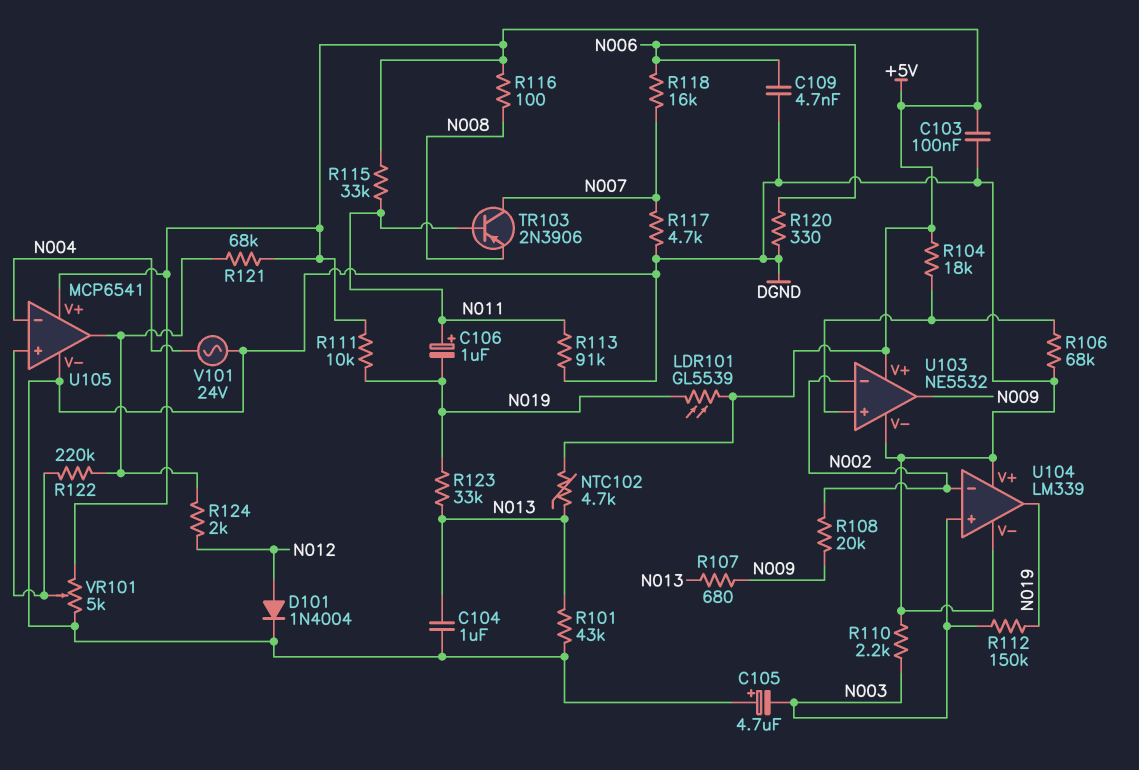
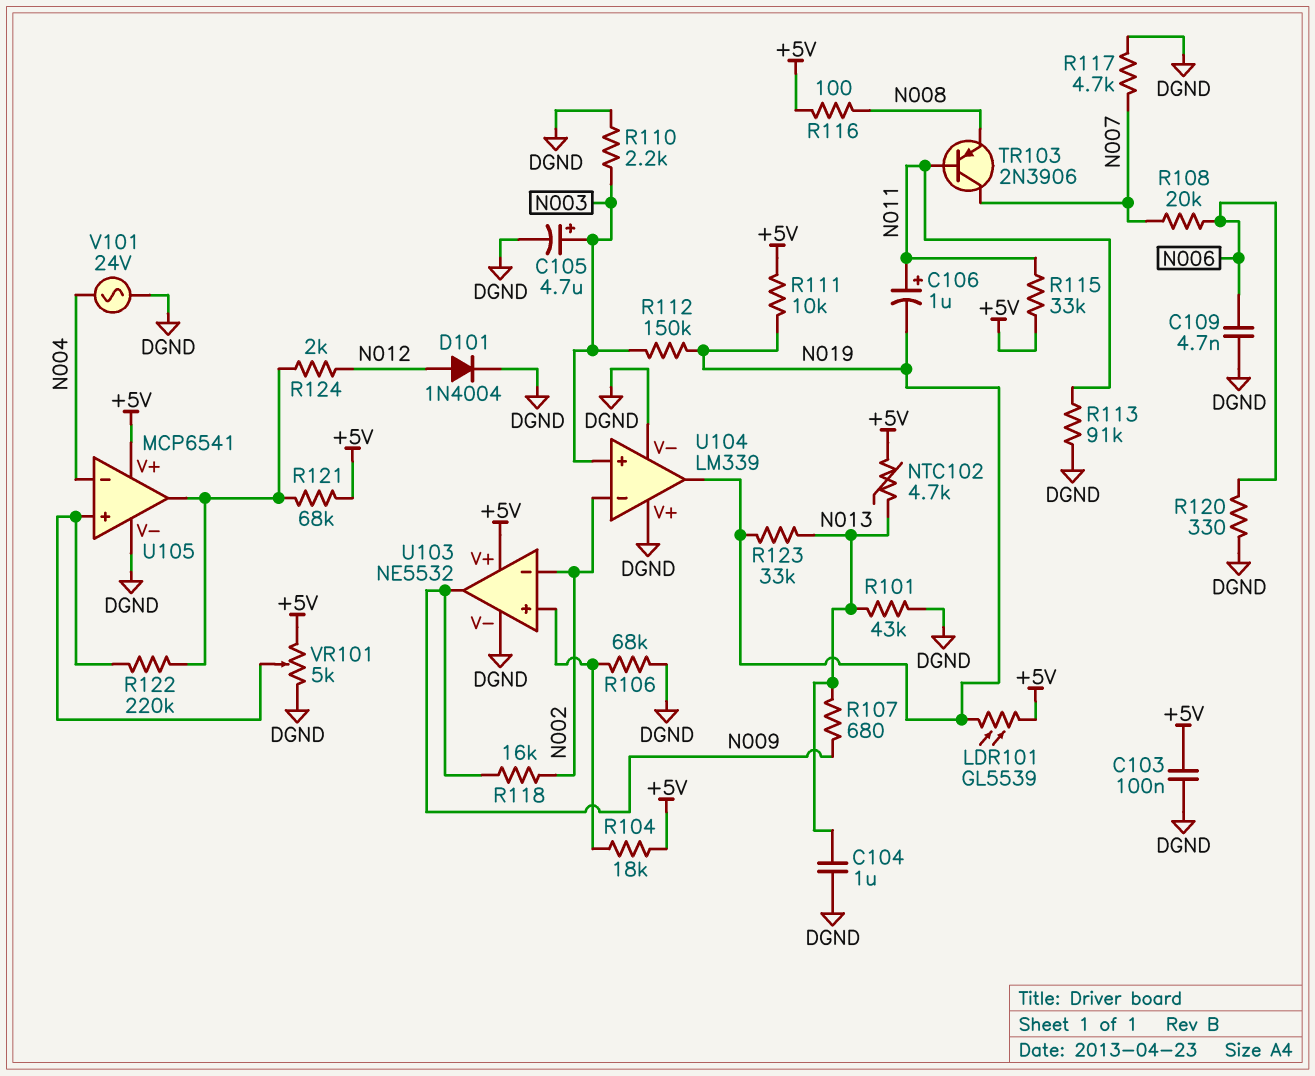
C105: 4.7uF (plus DGND, minus N003) -> 4.7uF (plus N003, minus DGND)
R108: 20k (N002, N009) -> 20k (N006, N007)
R118: 16k (N006, N007) -> 16k (N002, N009)

